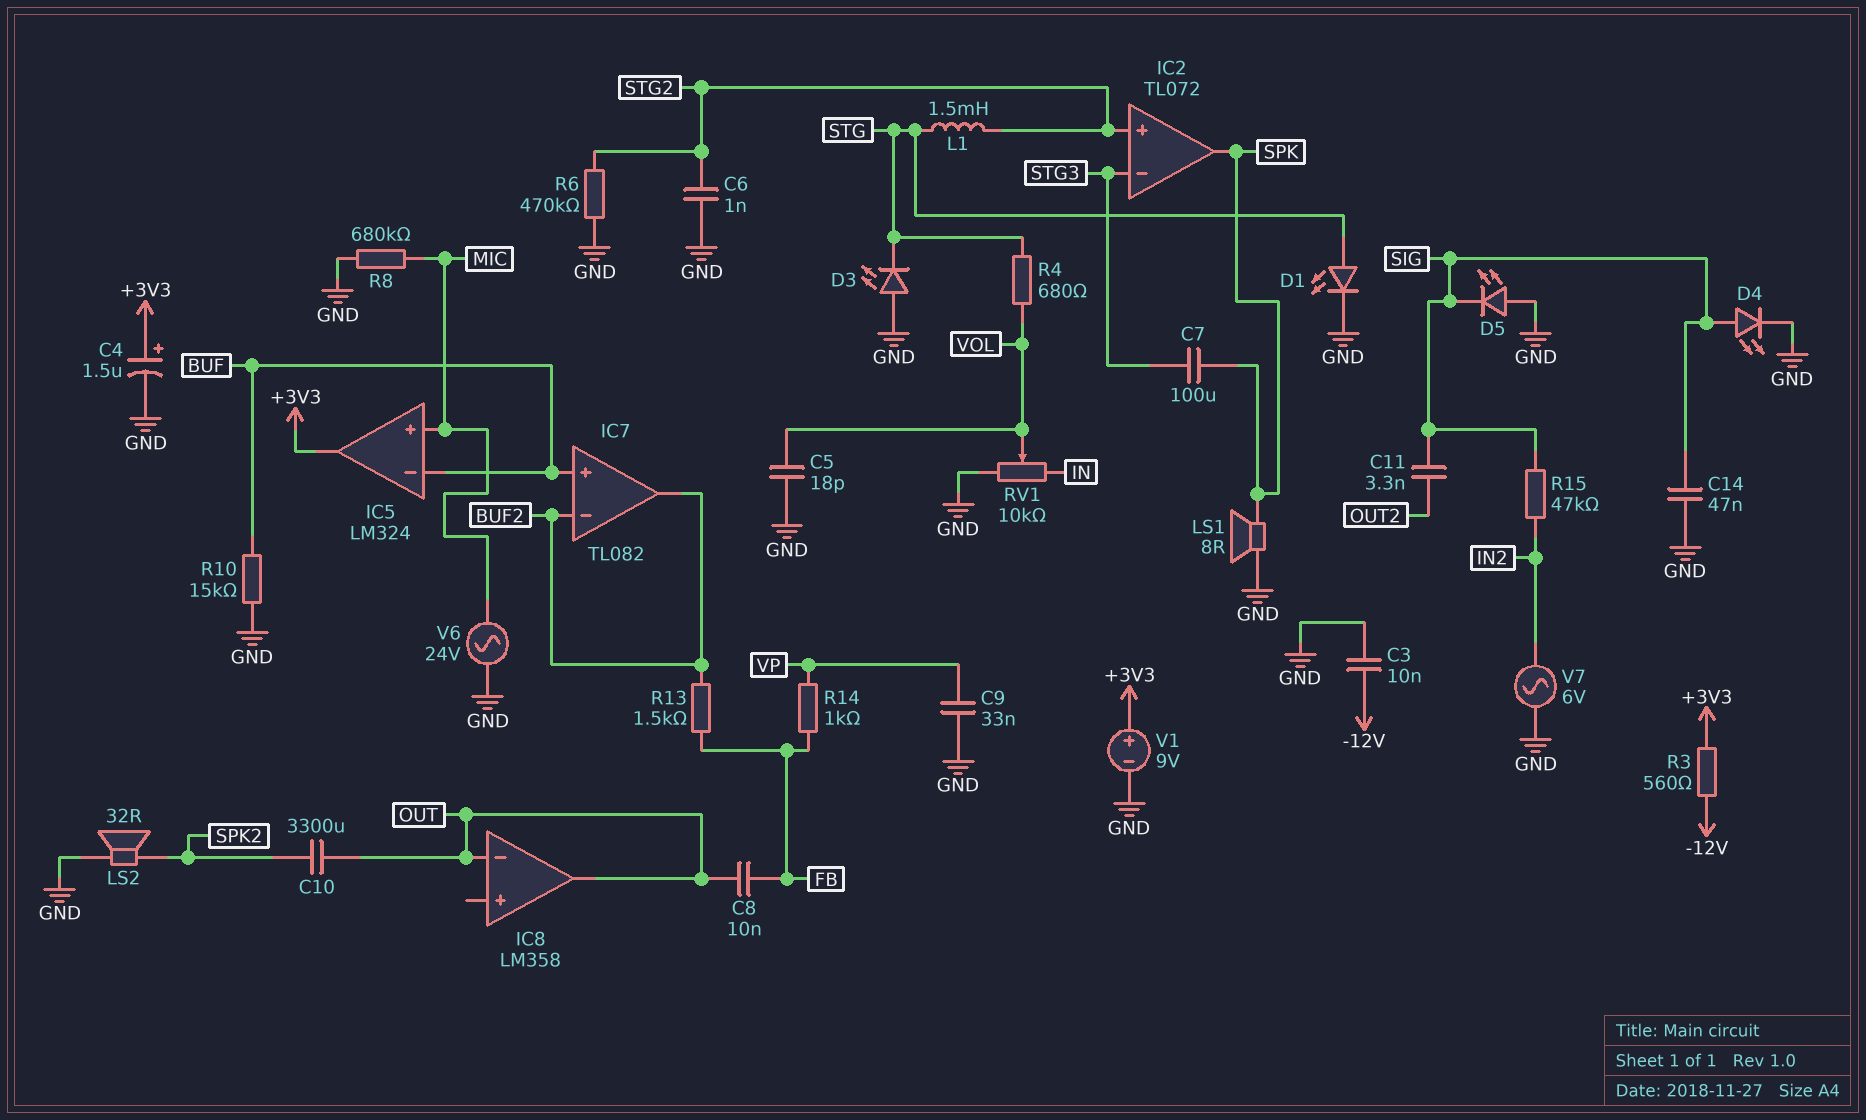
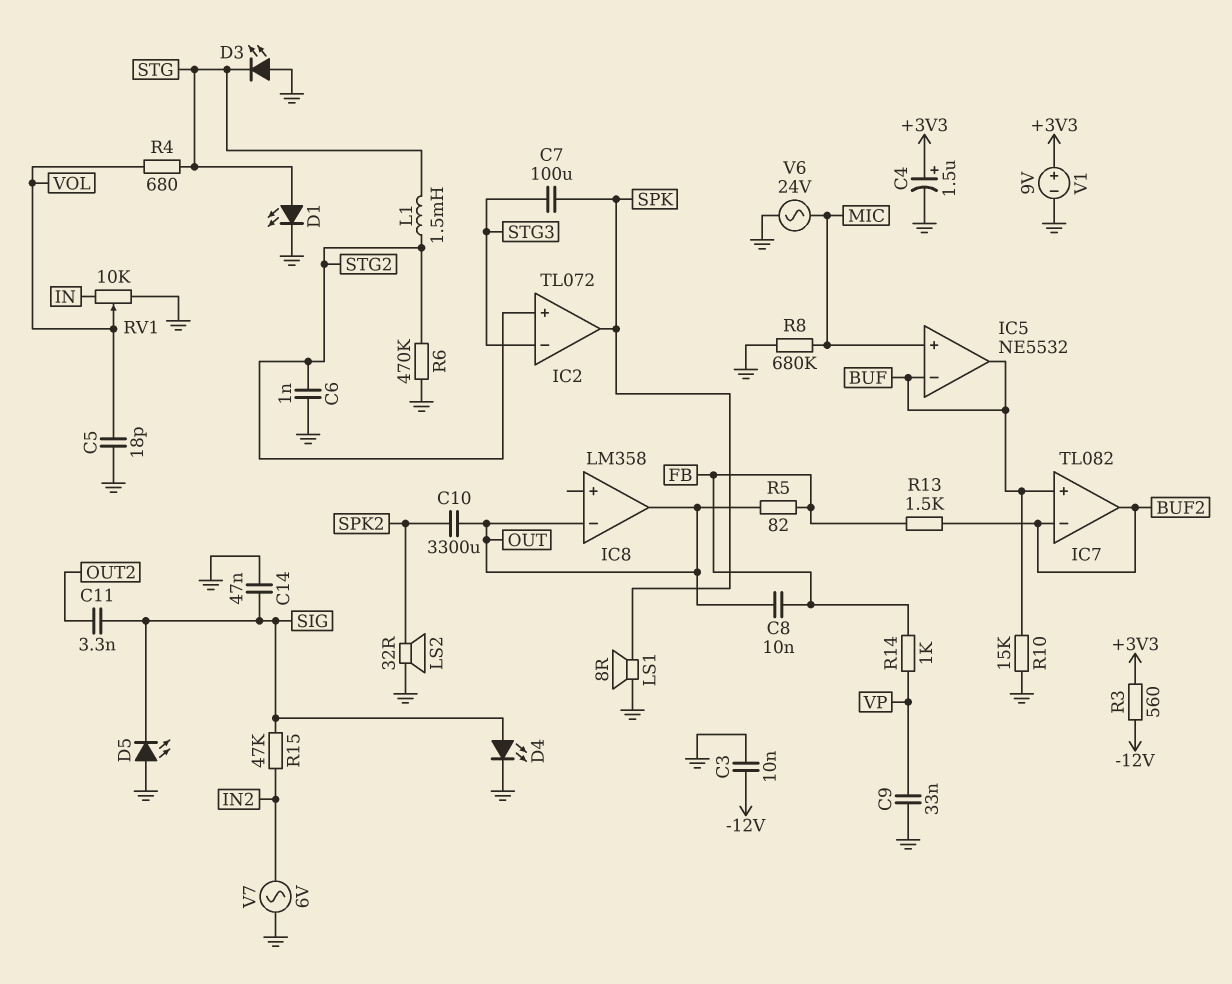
IC5: LM324 -> NE5532
IC5 pin out: +3V3 -> BUF
R5: none -> 82 (FB, OUT)

